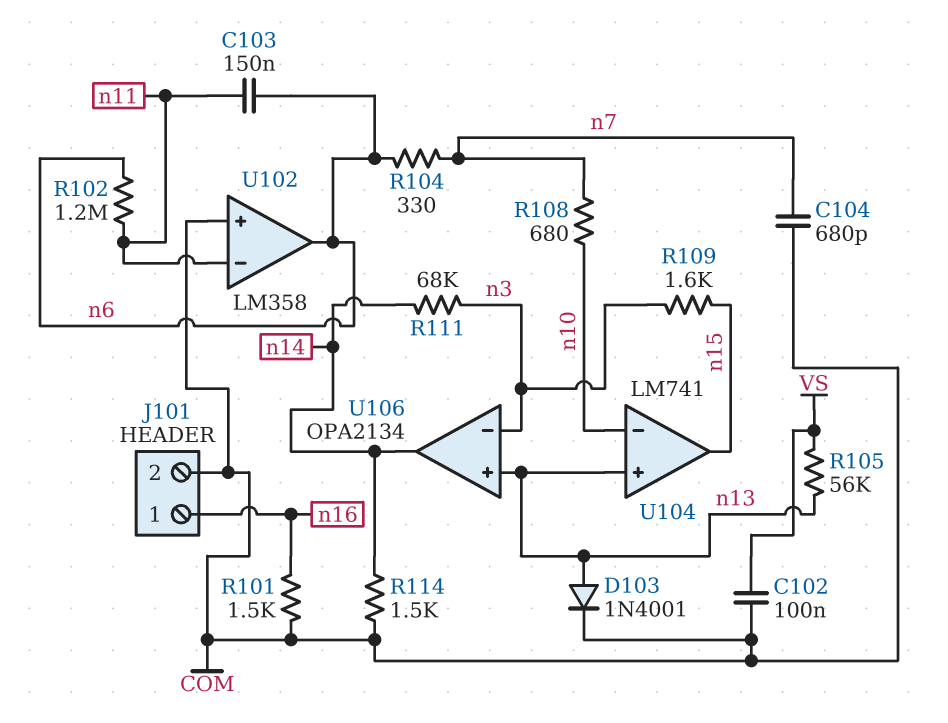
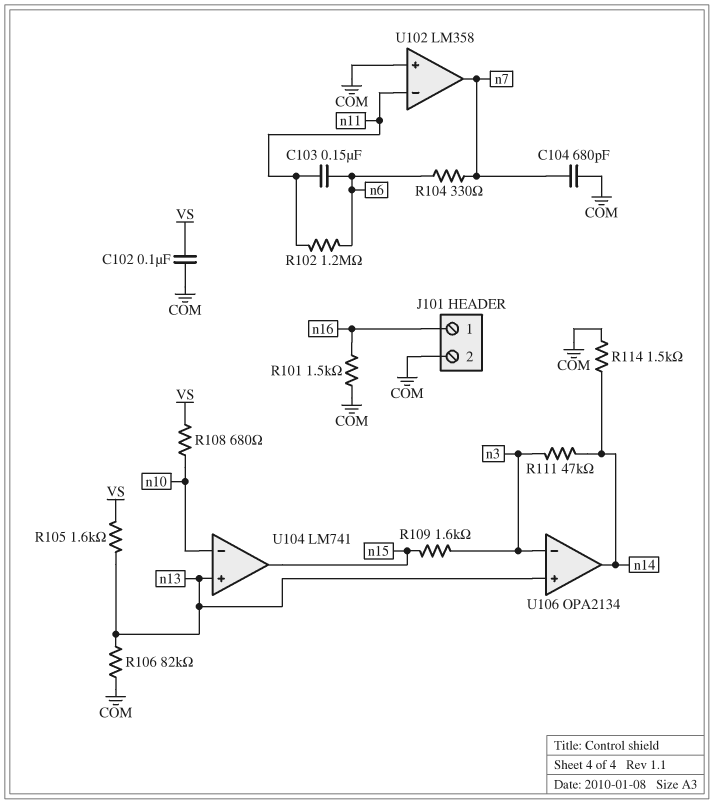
D103: diode 1N4001 (A n13, K COM) -> none
R105: 56k (VS, n13) -> 1.6k (VS, n13)
R106: none -> 82k (COM, n13)
R108: 680 (n7, n10) -> 680 (VS, n10)
R111: 68k (n3, n14) -> 47k (n3, n14)
U102 pin out: n6 -> n7

